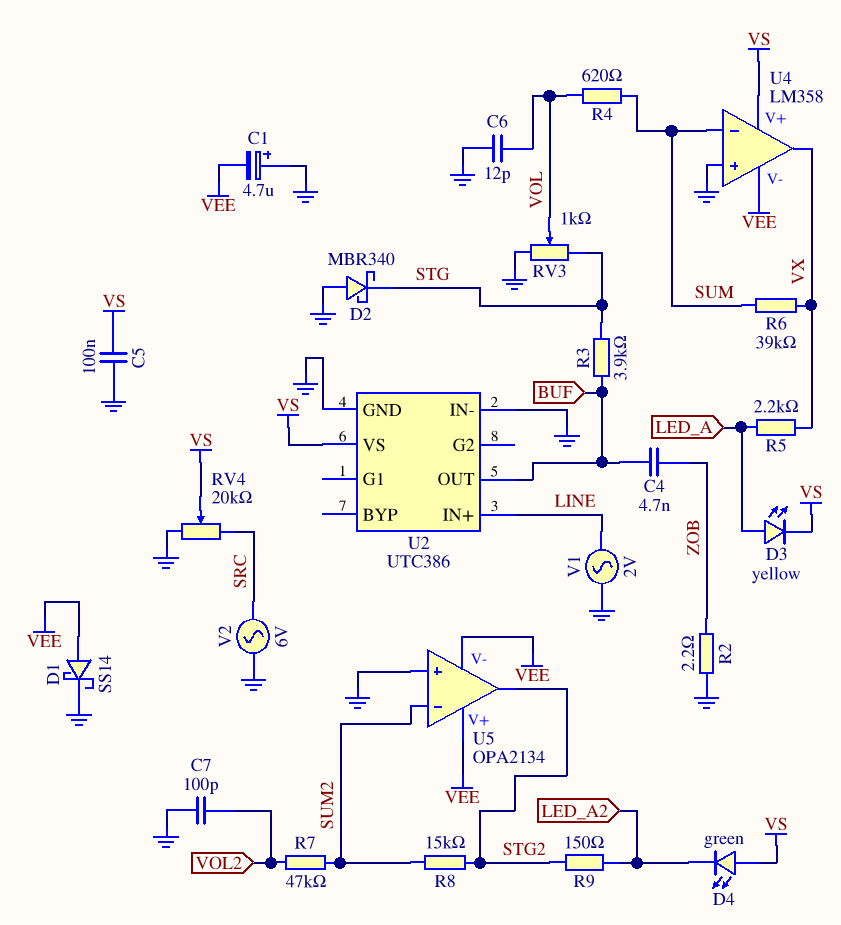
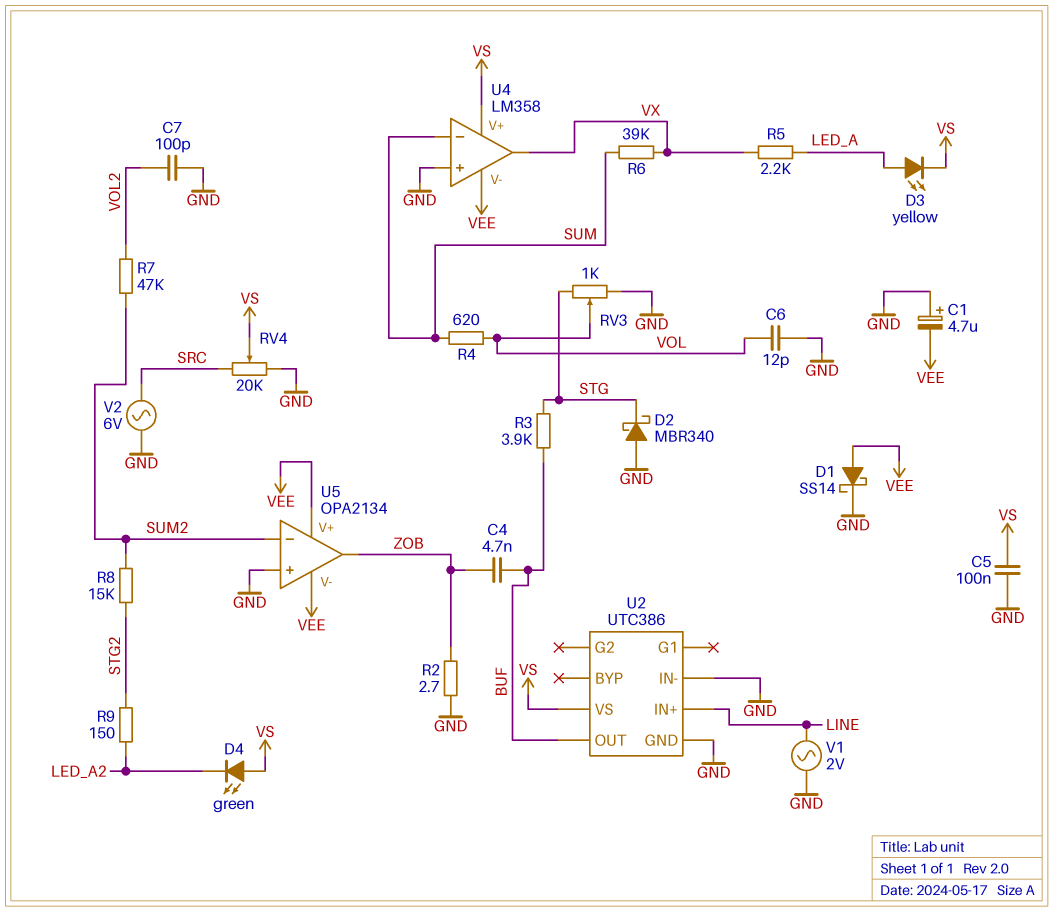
R2: 2.2 (GND, ZOB) -> 2.7 (GND, ZOB)
U5 pin out: STG2 -> ZOB

